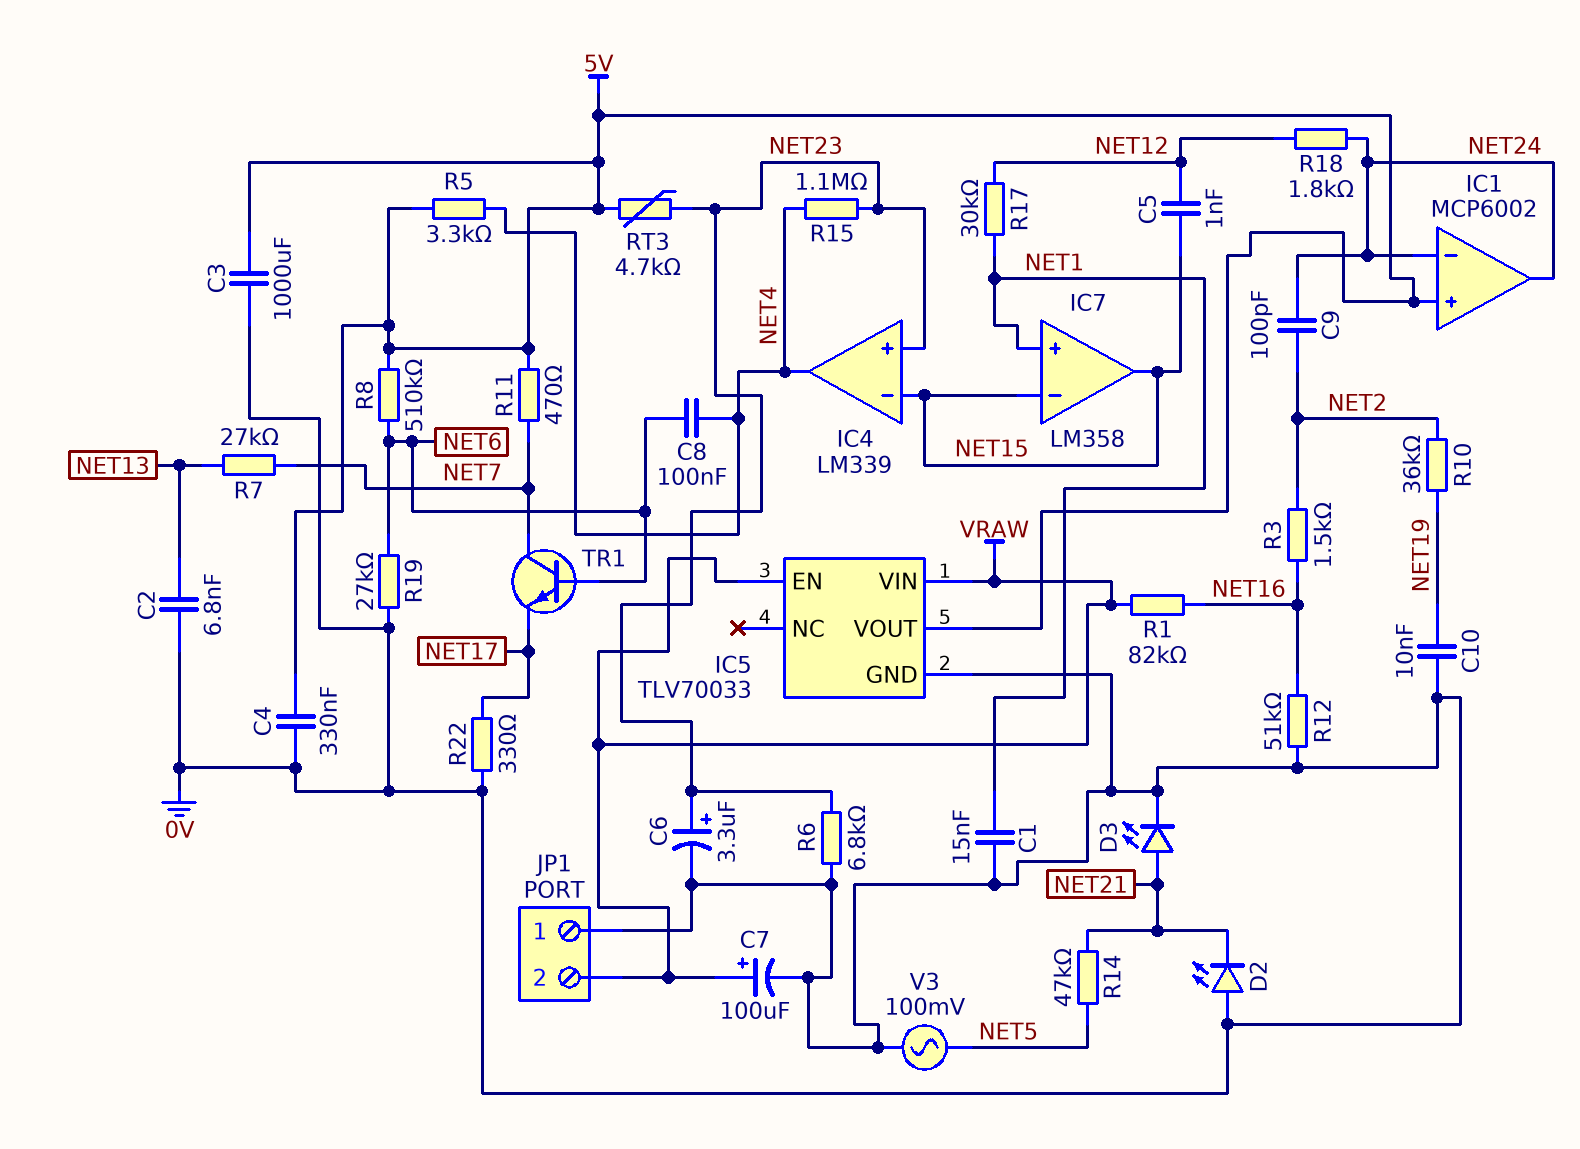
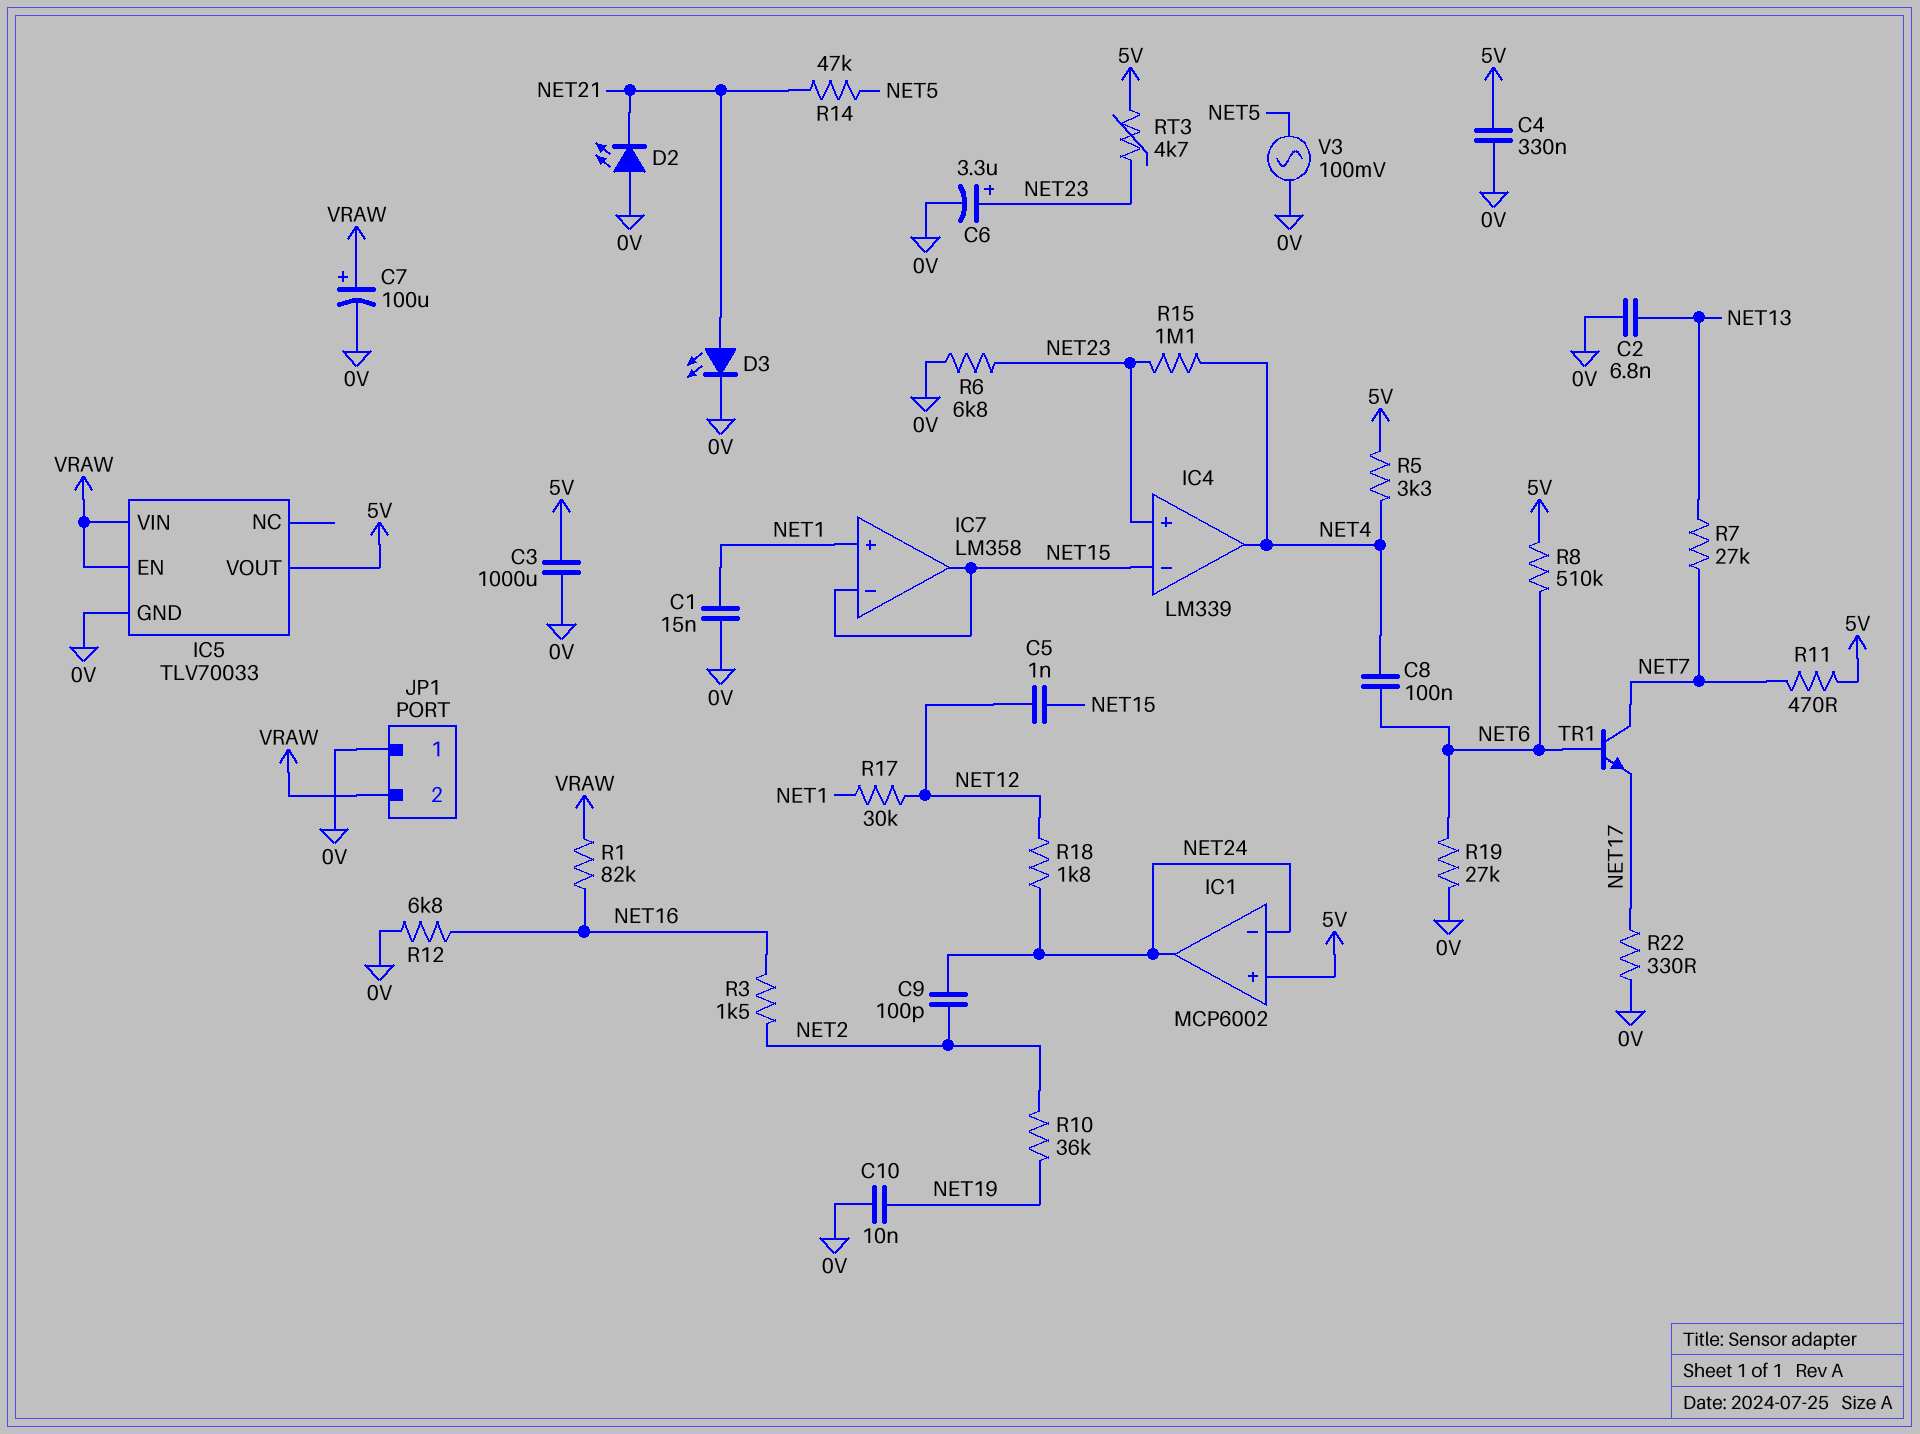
R12: 51k (0V, NET16) -> 6.8k (0V, NET16)

